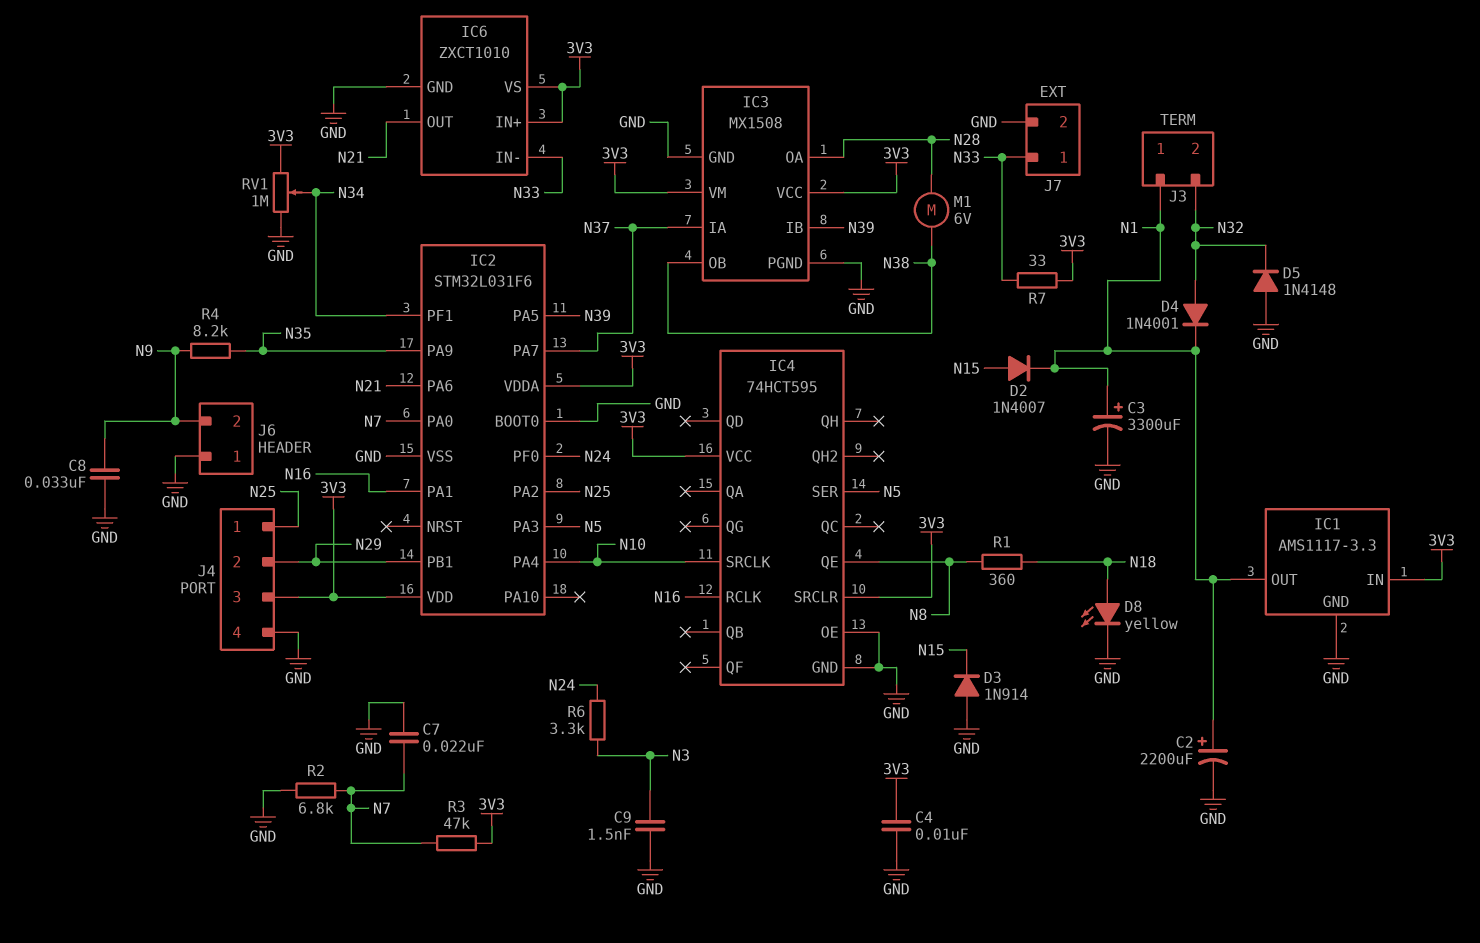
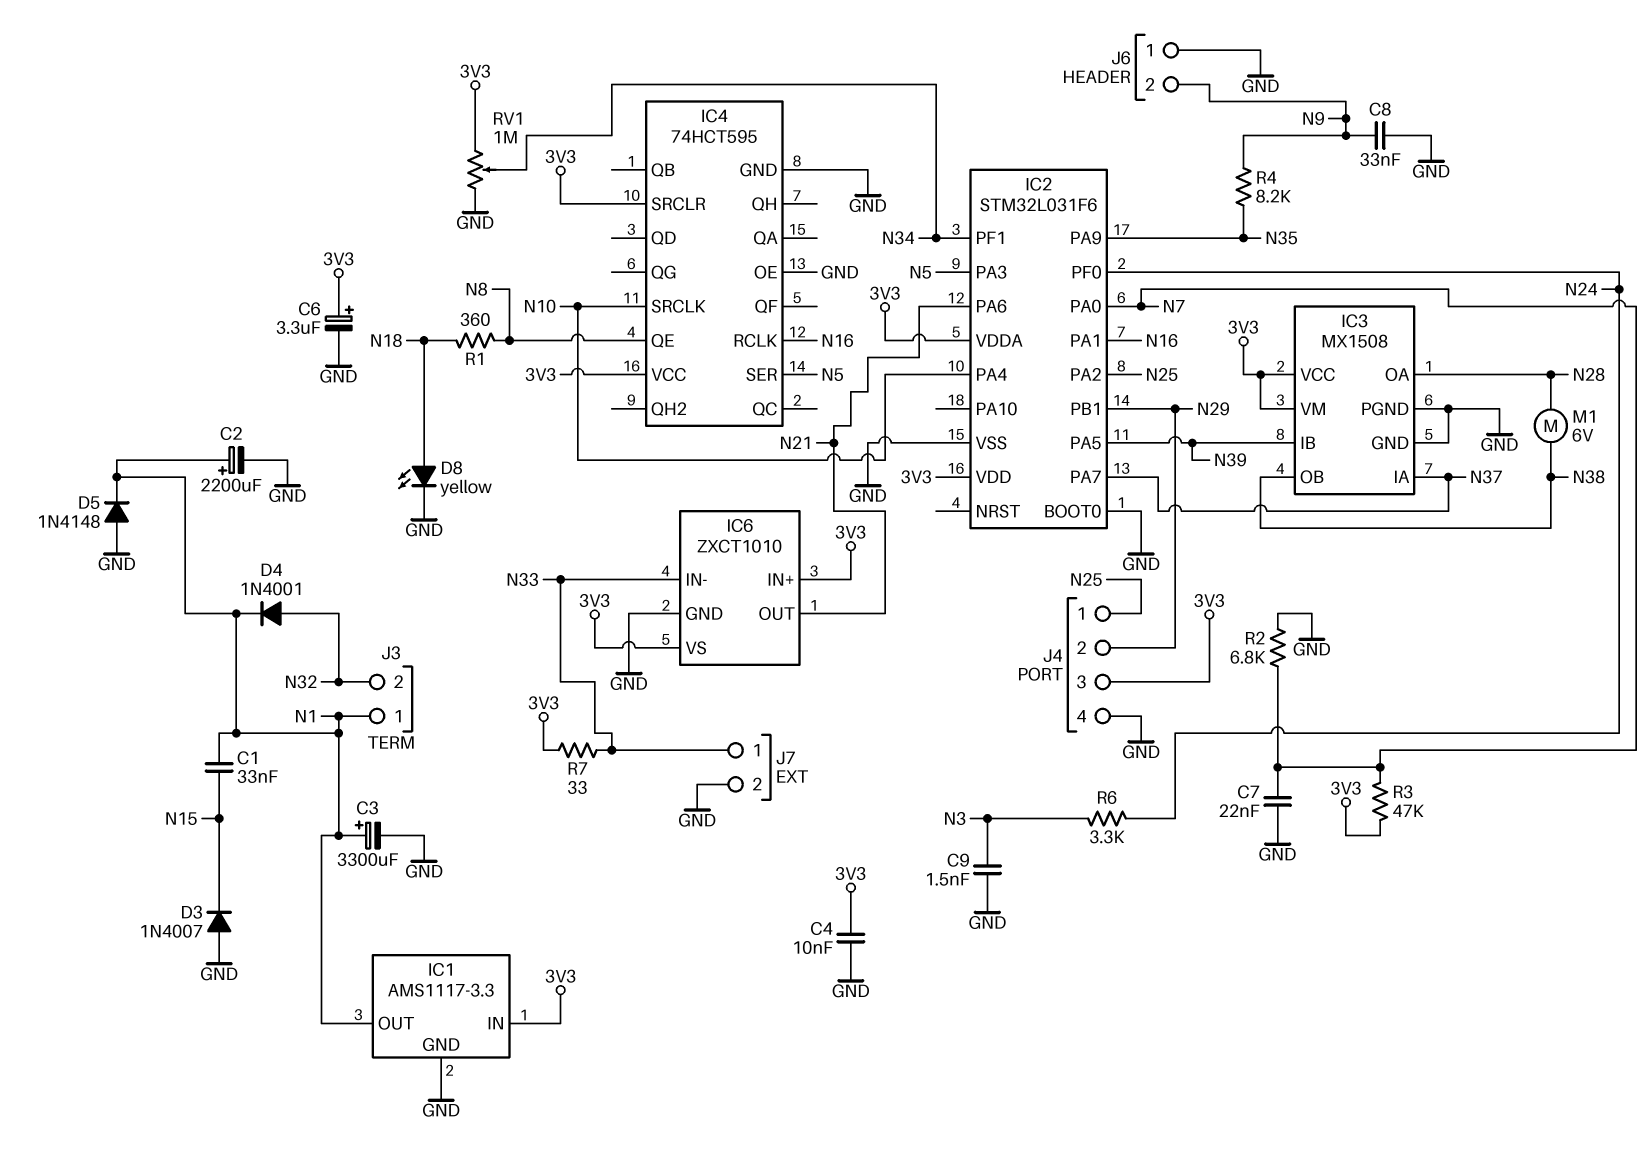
C1: none -> 33nF (N1, N15)
C6: none -> 3.3uF (plus 3V3, minus GND)
D2: diode 1N4007 (A N15, K N1) -> none
D3: diode 1N914 (A GND, K N15) -> diode 1N4007 (A GND, K N15)
D5: diode 1N4148 (A GND, K N32) -> diode 1N4148 (A GND, K N1)

